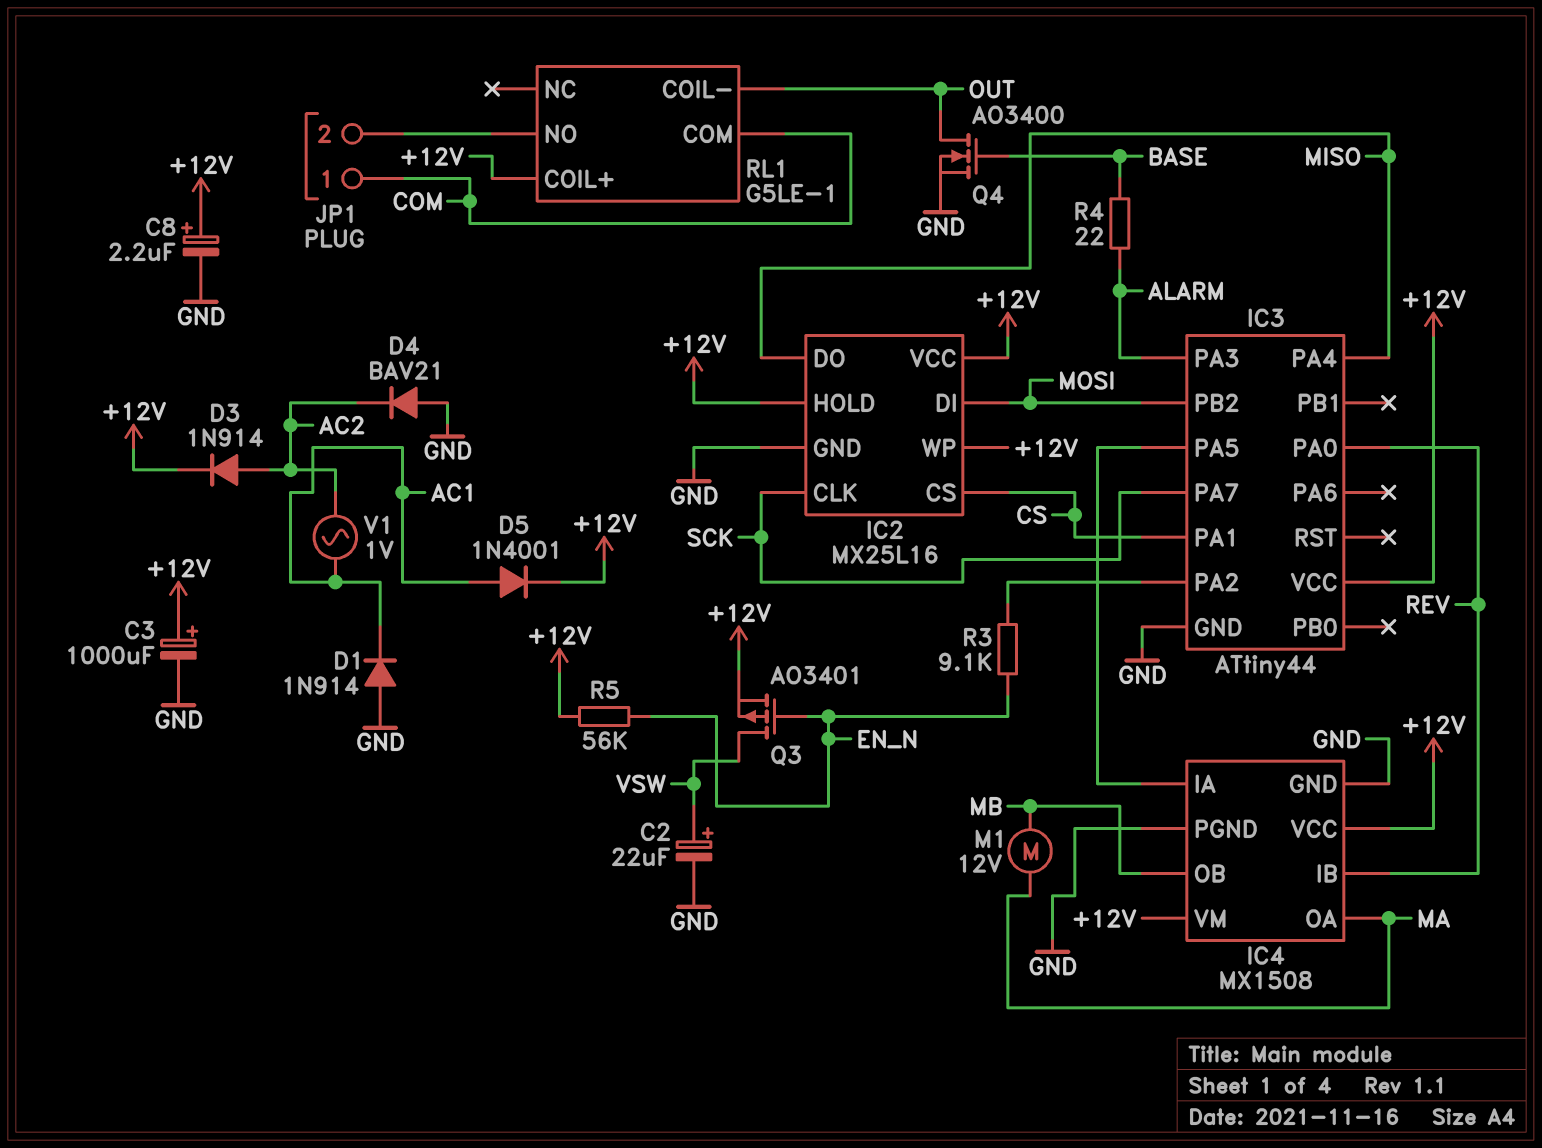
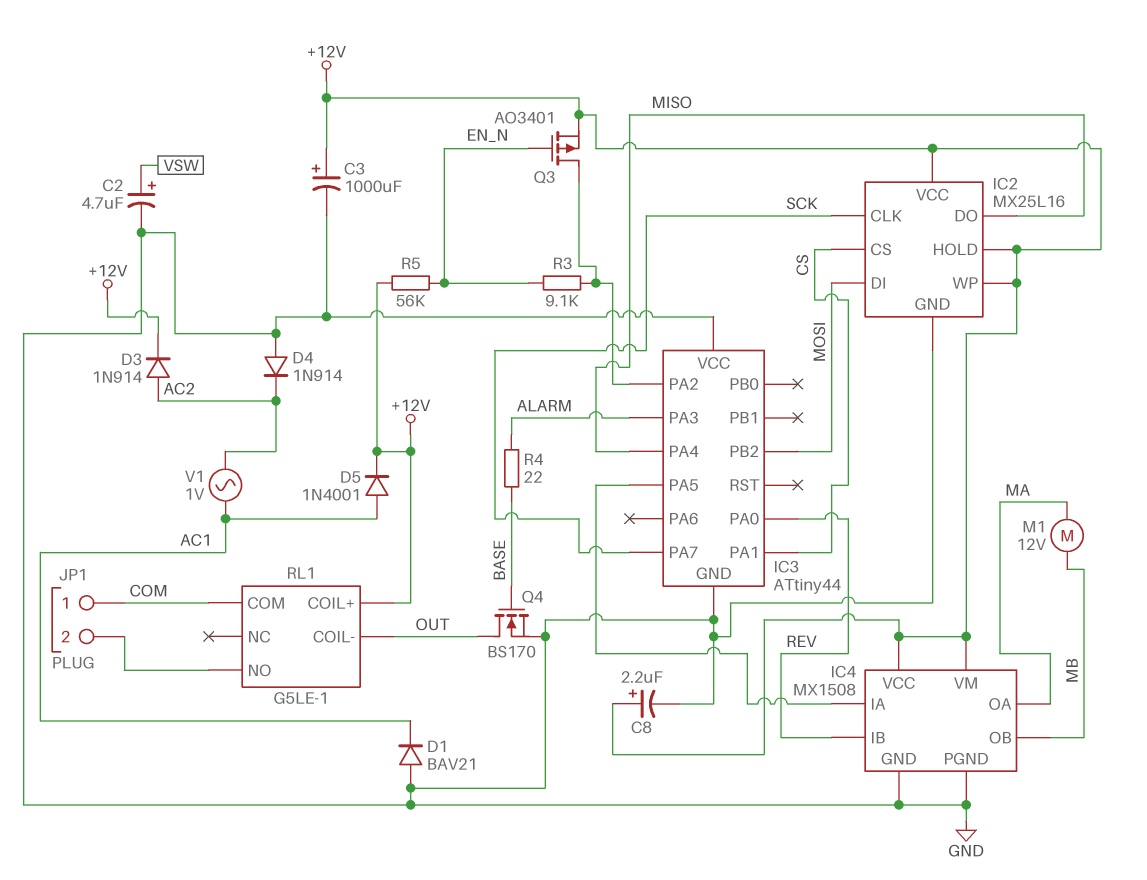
C2: 22uF (plus VSW, minus GND) -> 4.7uF (plus VSW, minus GND)
D1: diode 1N914 (A GND, K AC1) -> diode BAV21 (A GND, K AC1)
D4: diode BAV21 (A GND, K AC2) -> diode 1N914 (A GND, K AC2)
IC3 pin VCC: +12V -> GND
Q3: PMOS AO3401 (G EN_N, D VSW, S +12V) -> PMOS AO3401 (G EN_N, D IC3/PA2, S +12V)
Q4: NMOS AO3400 (G BASE, D OUT, S GND) -> NMOS BS170 (G BASE, D OUT, S GND)

